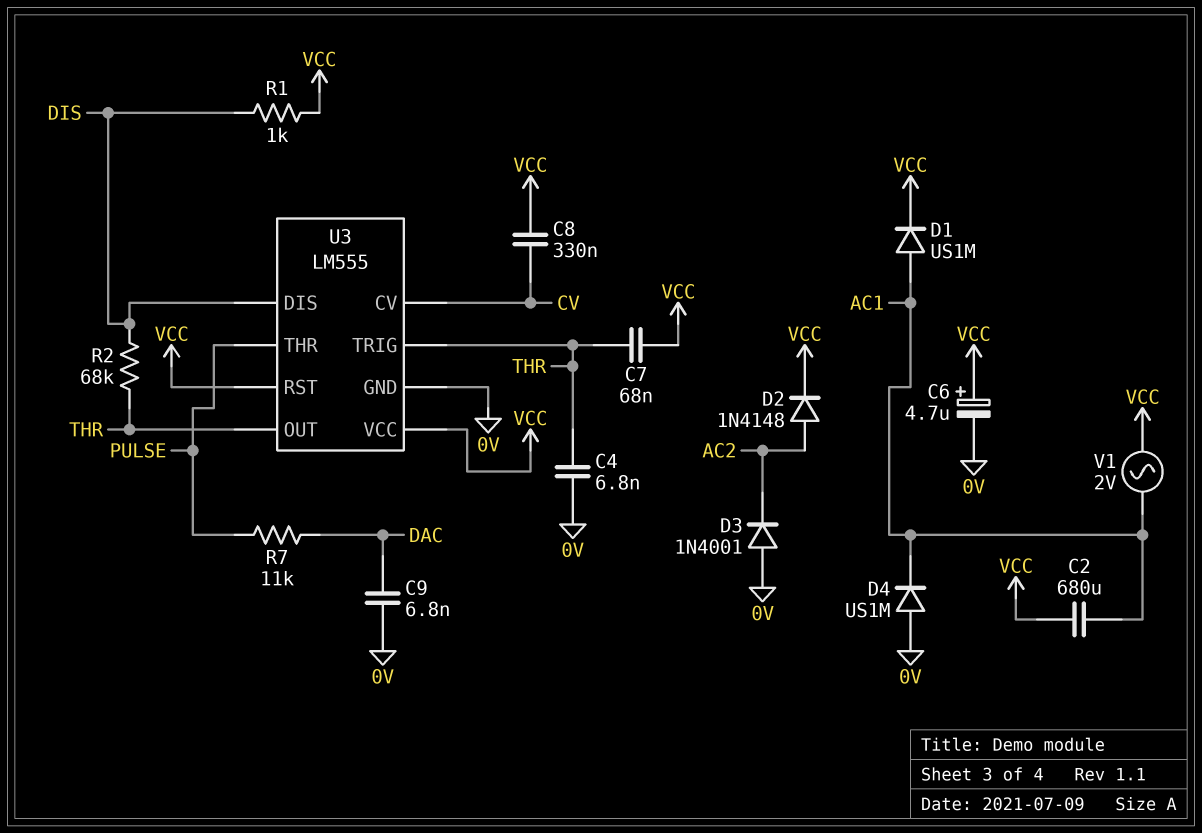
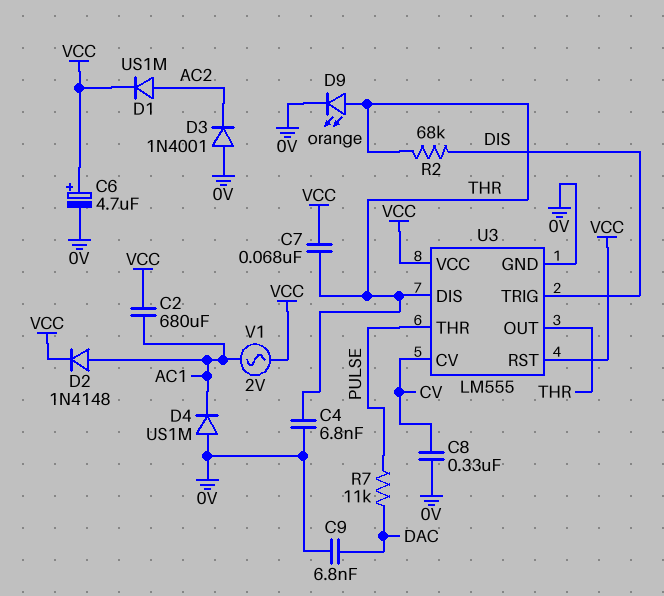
C8: 330nF (CV, VCC) -> 330nF (0V, CV)
D1: diode US1M (A AC1, K VCC) -> diode US1M (A AC2, K VCC)
D2: diode 1N4148 (A AC2, K VCC) -> diode 1N4148 (A AC1, K VCC)
D9: none -> LED orange (A THR, K 0V)
R1: 1k (DIS, VCC) -> none
U3 pin DIS: DIS -> THR
U3 pin TRIG: THR -> DIS

